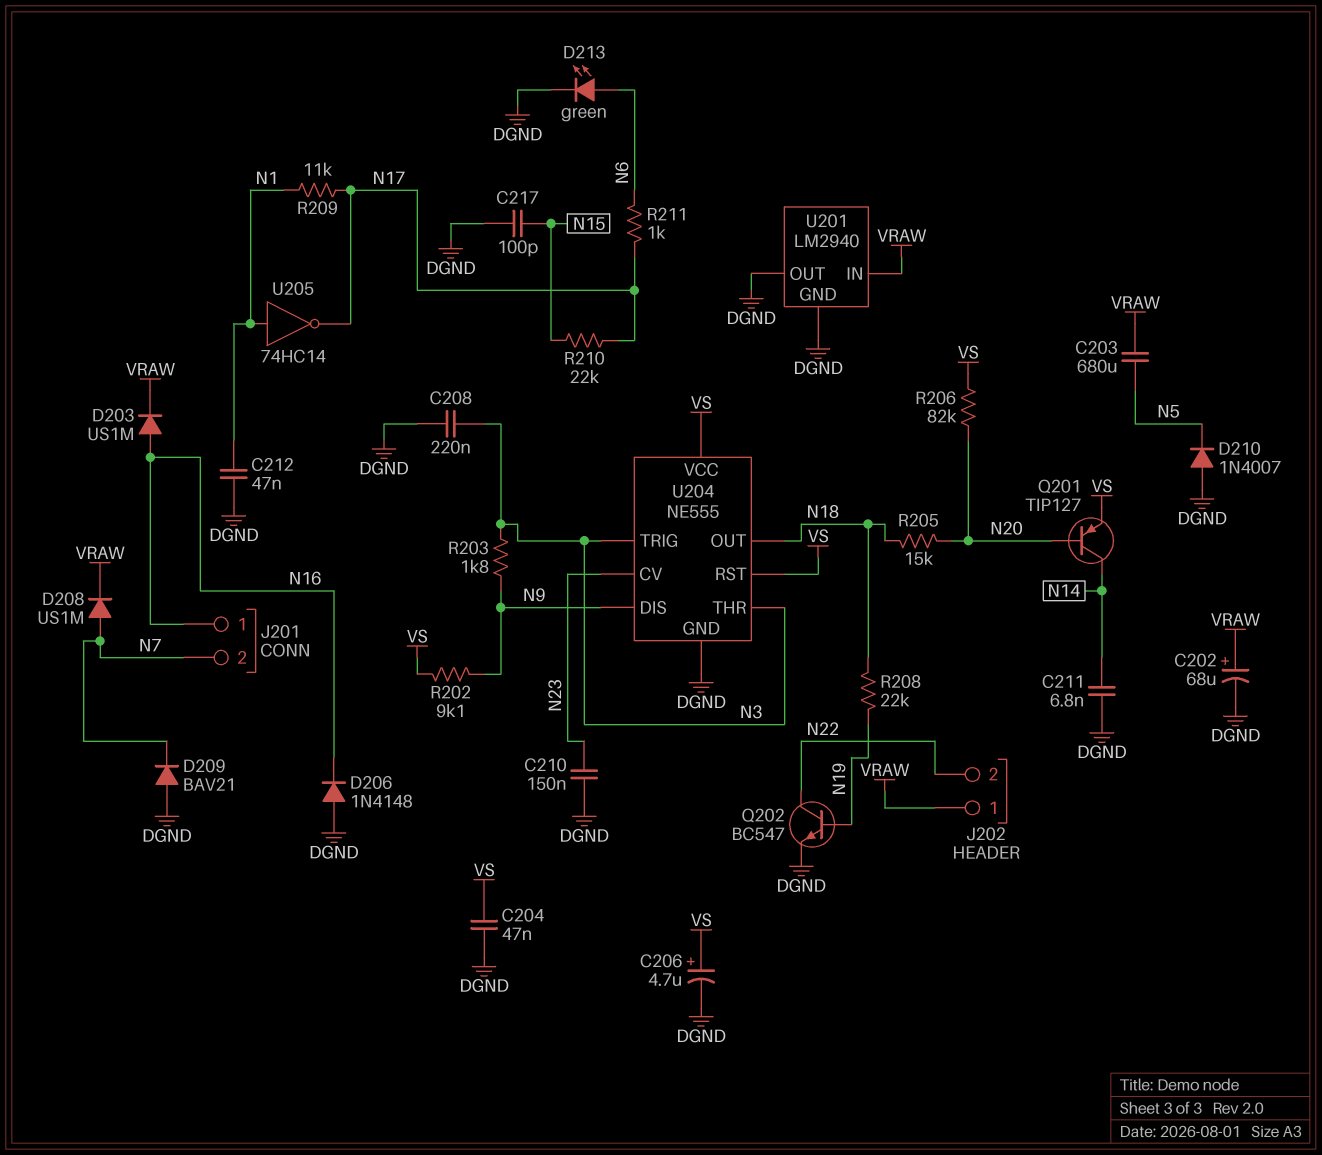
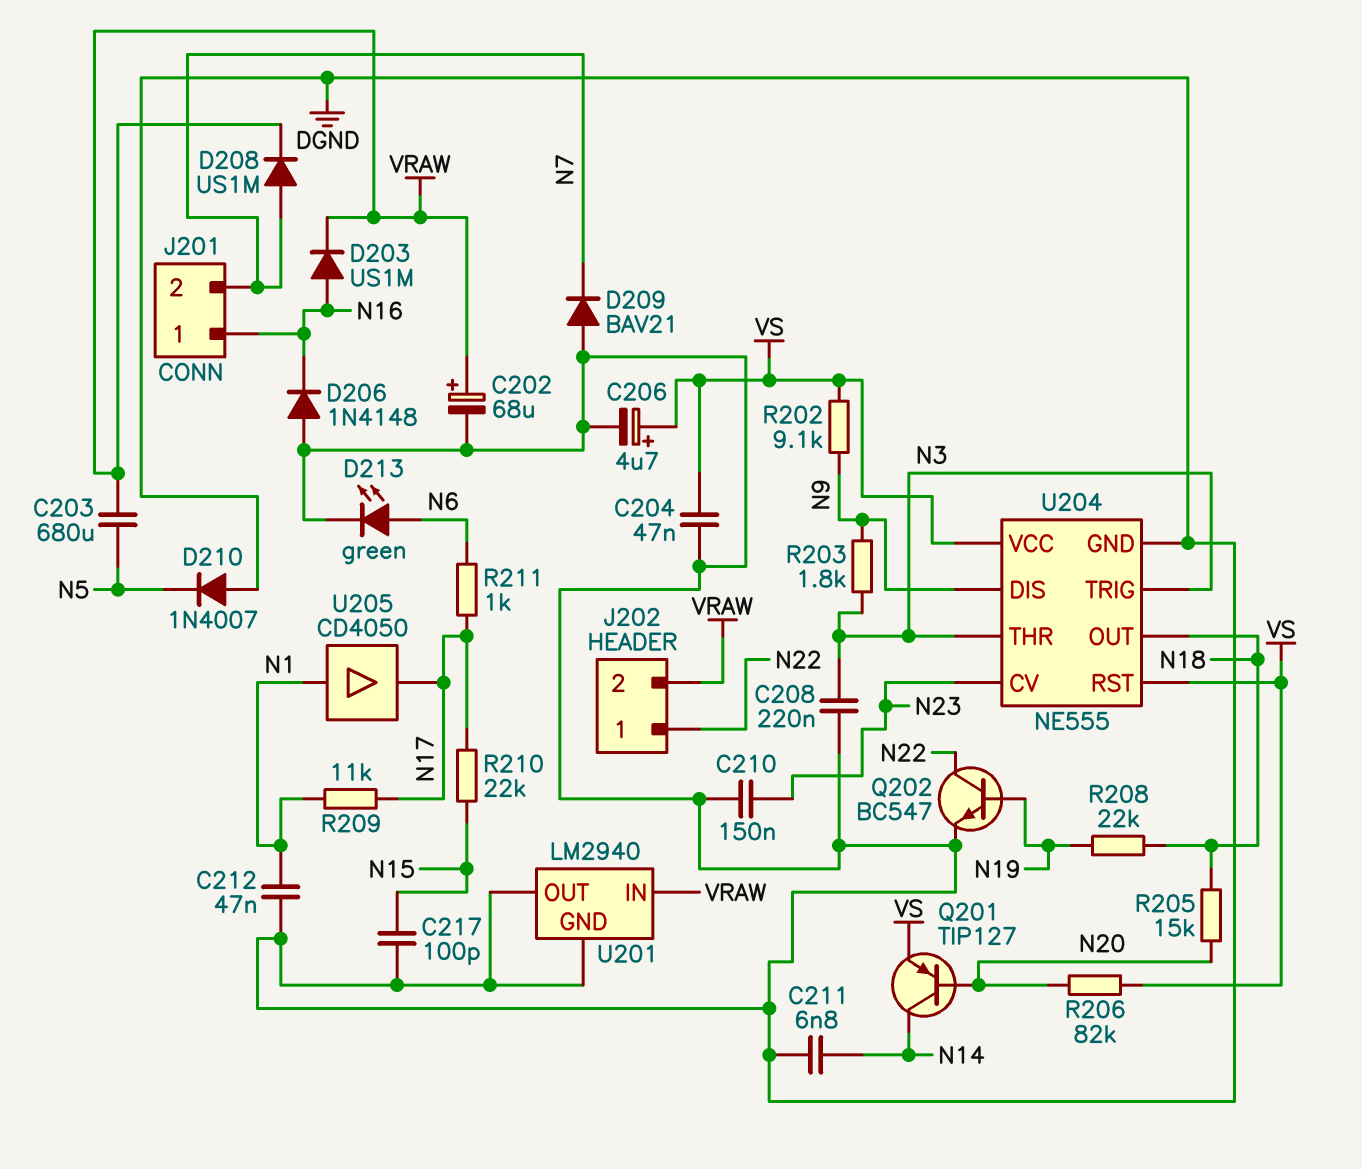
J202 pin 1: VRAW -> N22
J202 pin 2: N22 -> VRAW
U205: NOT 74HC14 (in N1, out N17) -> buffer CD4050 (in N1, out N17)

